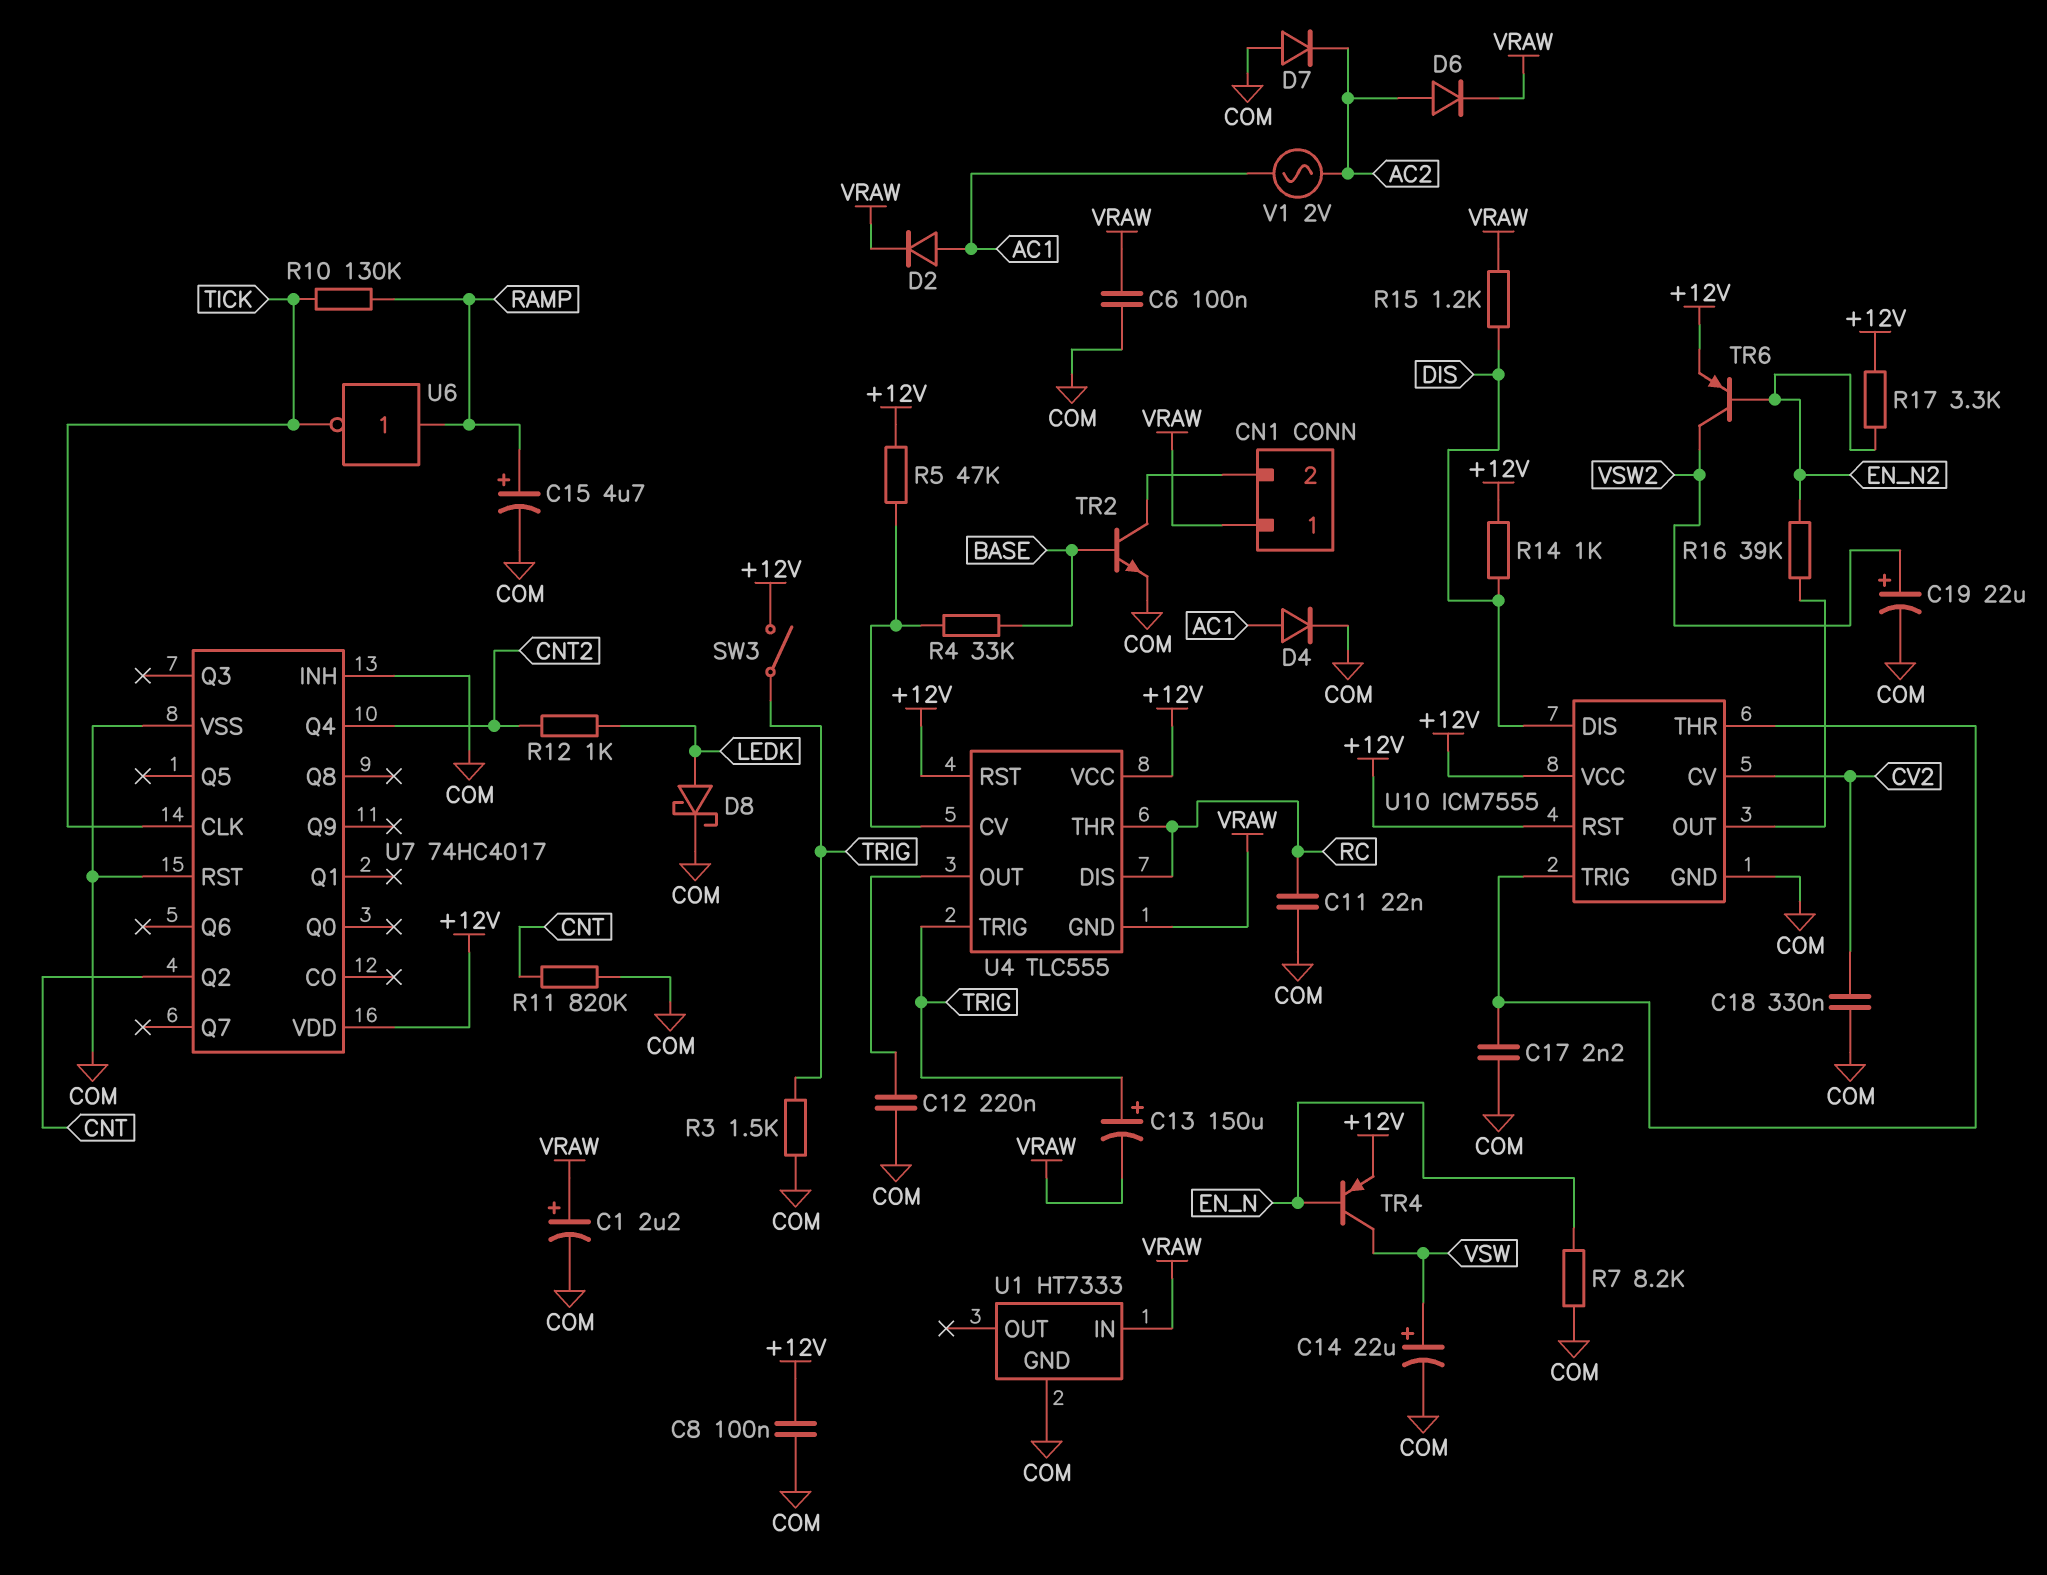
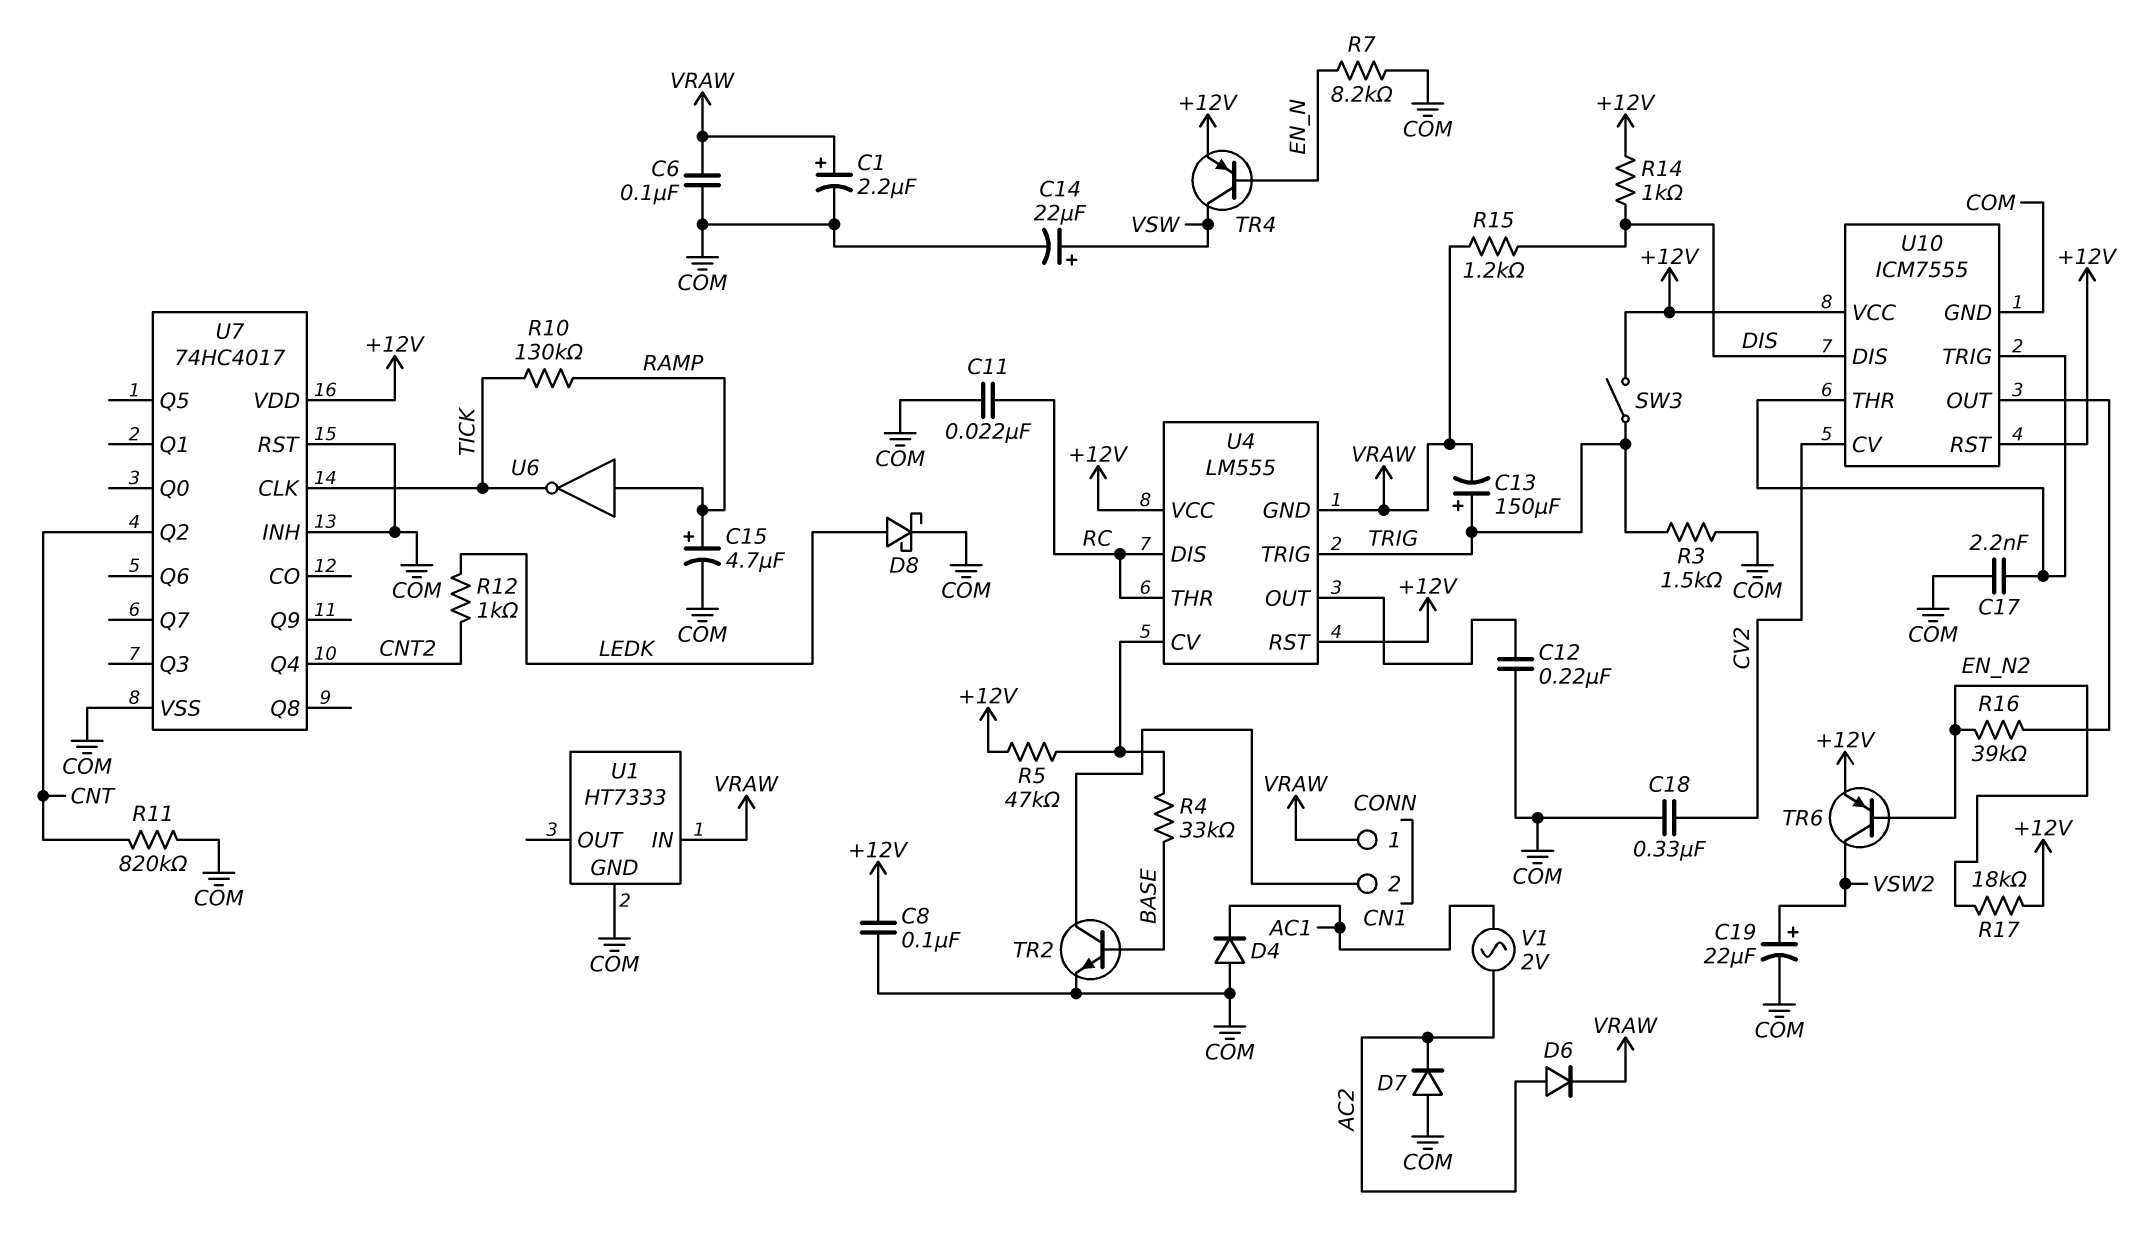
D2: diode (A AC1, K VRAW) -> none
D4: diode (A AC1, K COM) -> diode (A COM, K AC1)
R17: 3.3k (+12V, EN_N2) -> 18k (+12V, EN_N2)
U4: TLC555 -> LM555

